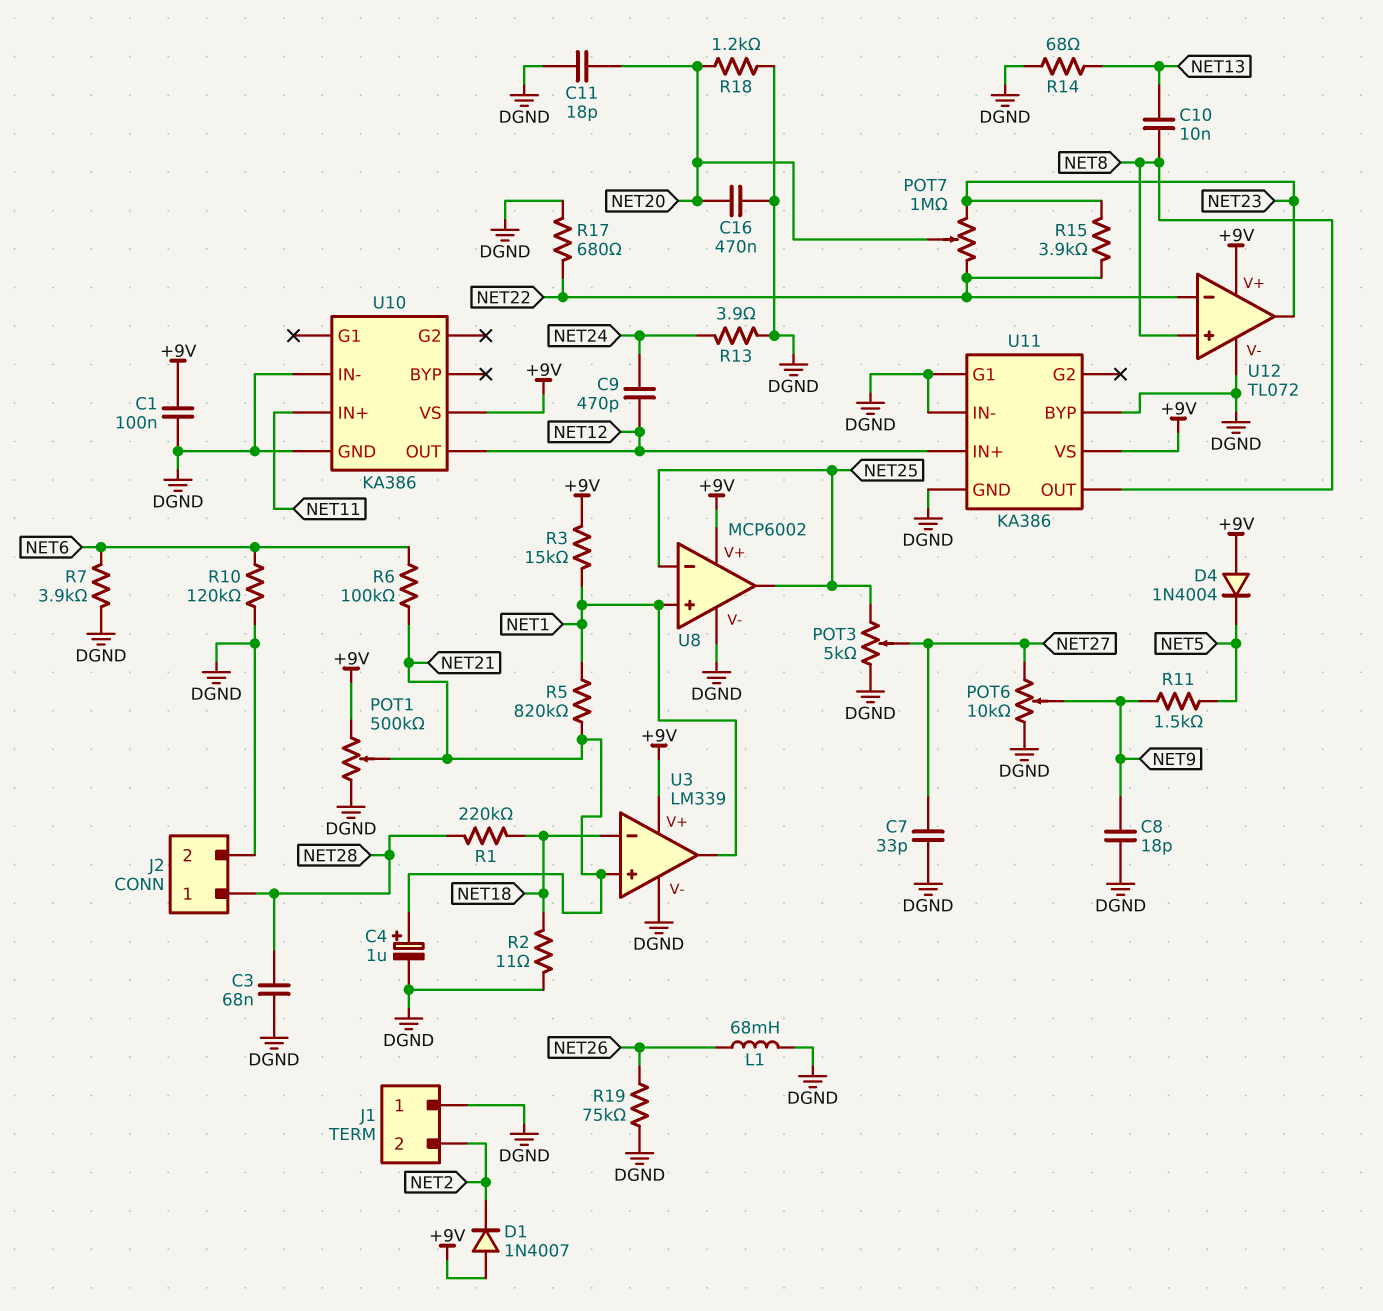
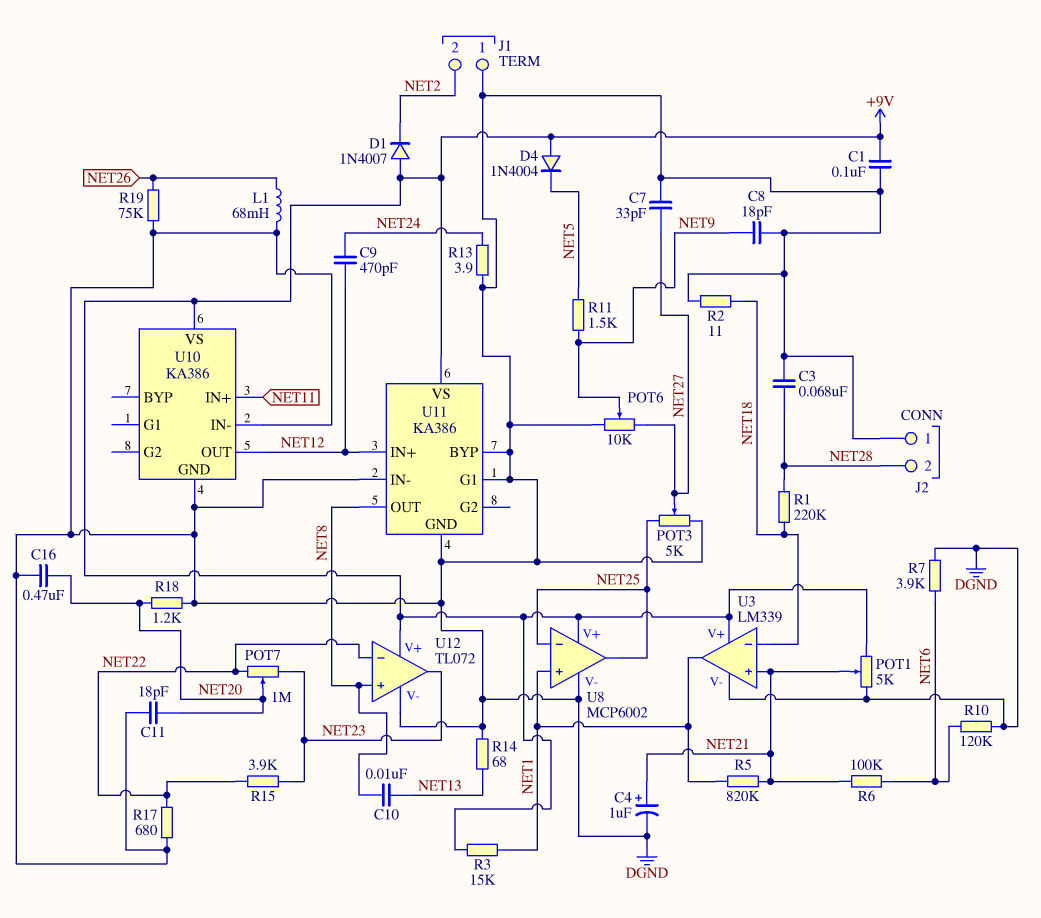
J2 pin 1: NET28 -> DGND
J2 pin 2: DGND -> NET28
POT1: 500k (+9V, DGND, wiper NET21) -> 5k (+9V, DGND, wiper NET21)

